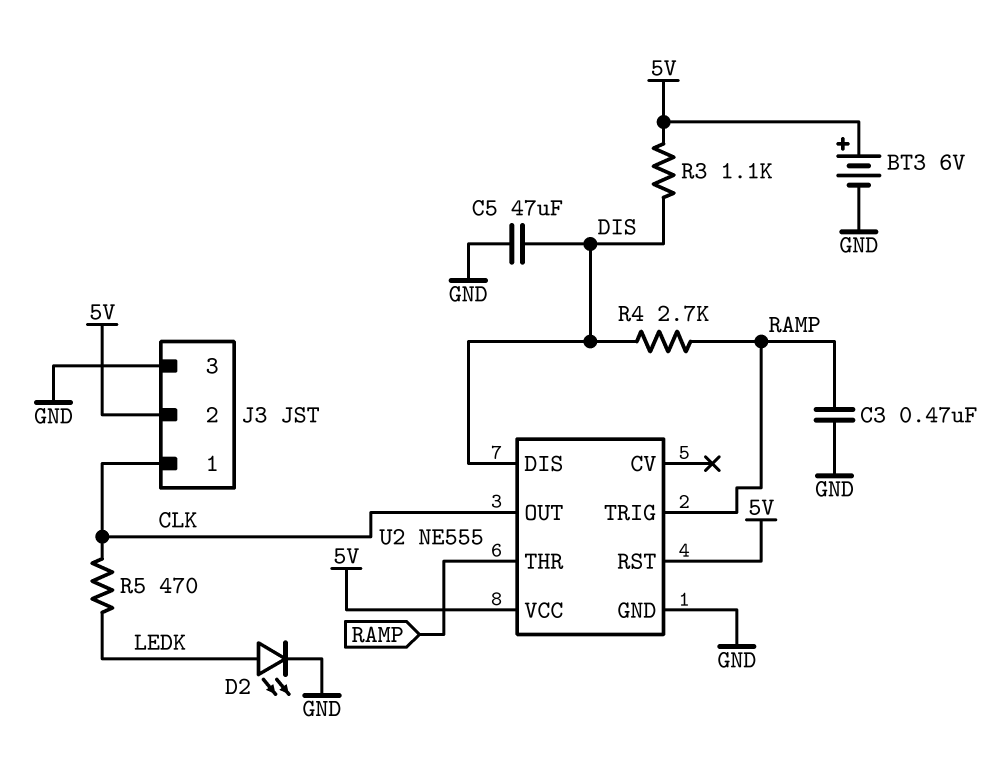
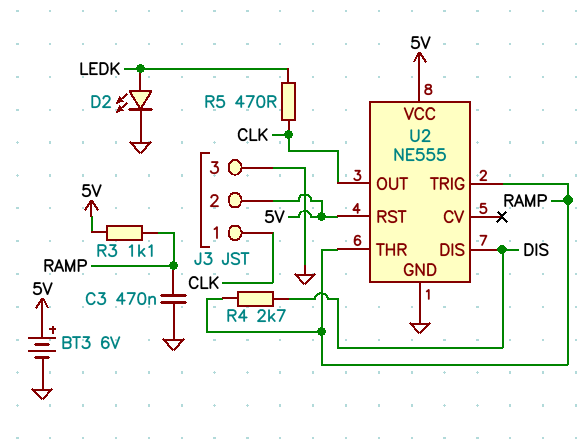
C5: 47uF (DIS, GND) -> none
R3: 1.1k (5V, DIS) -> 1.1k (5V, RAMP)

